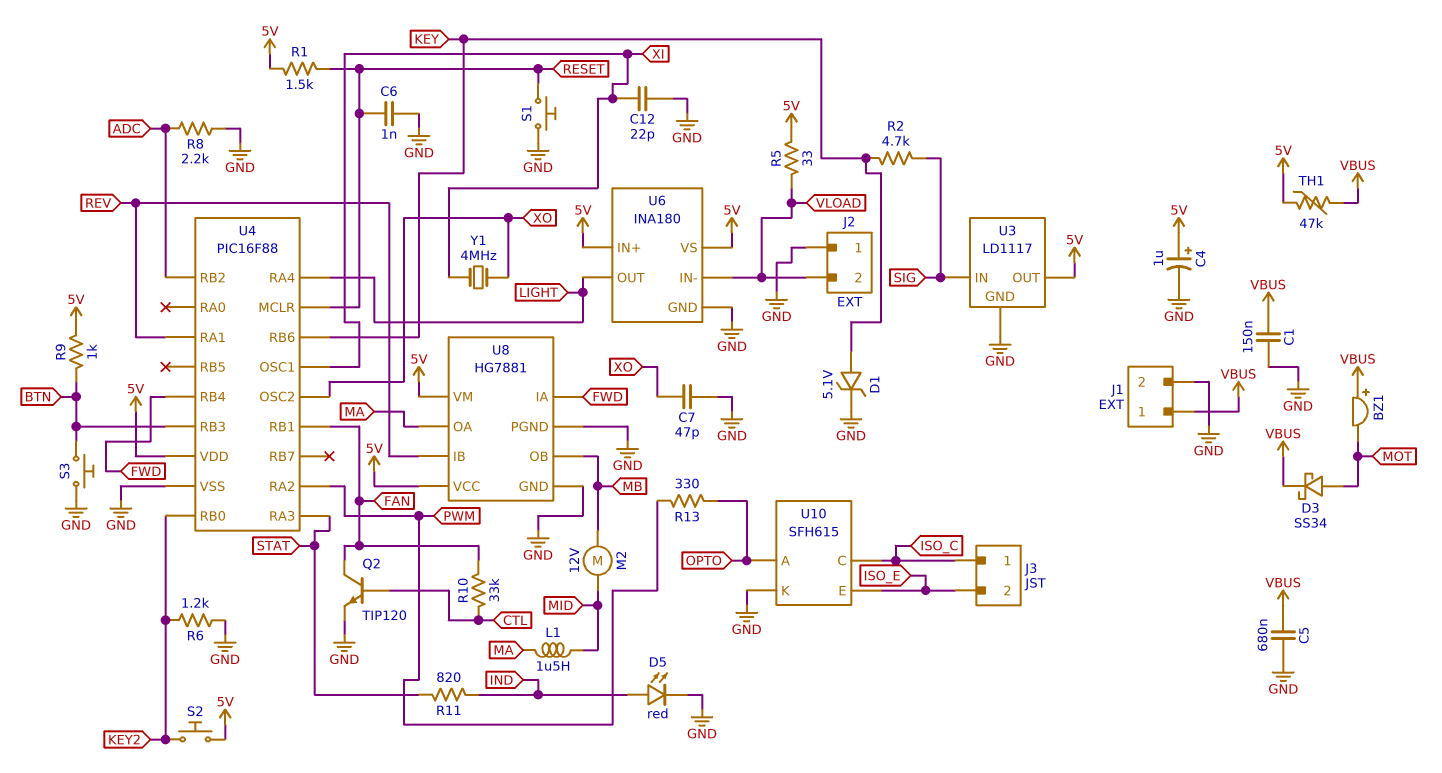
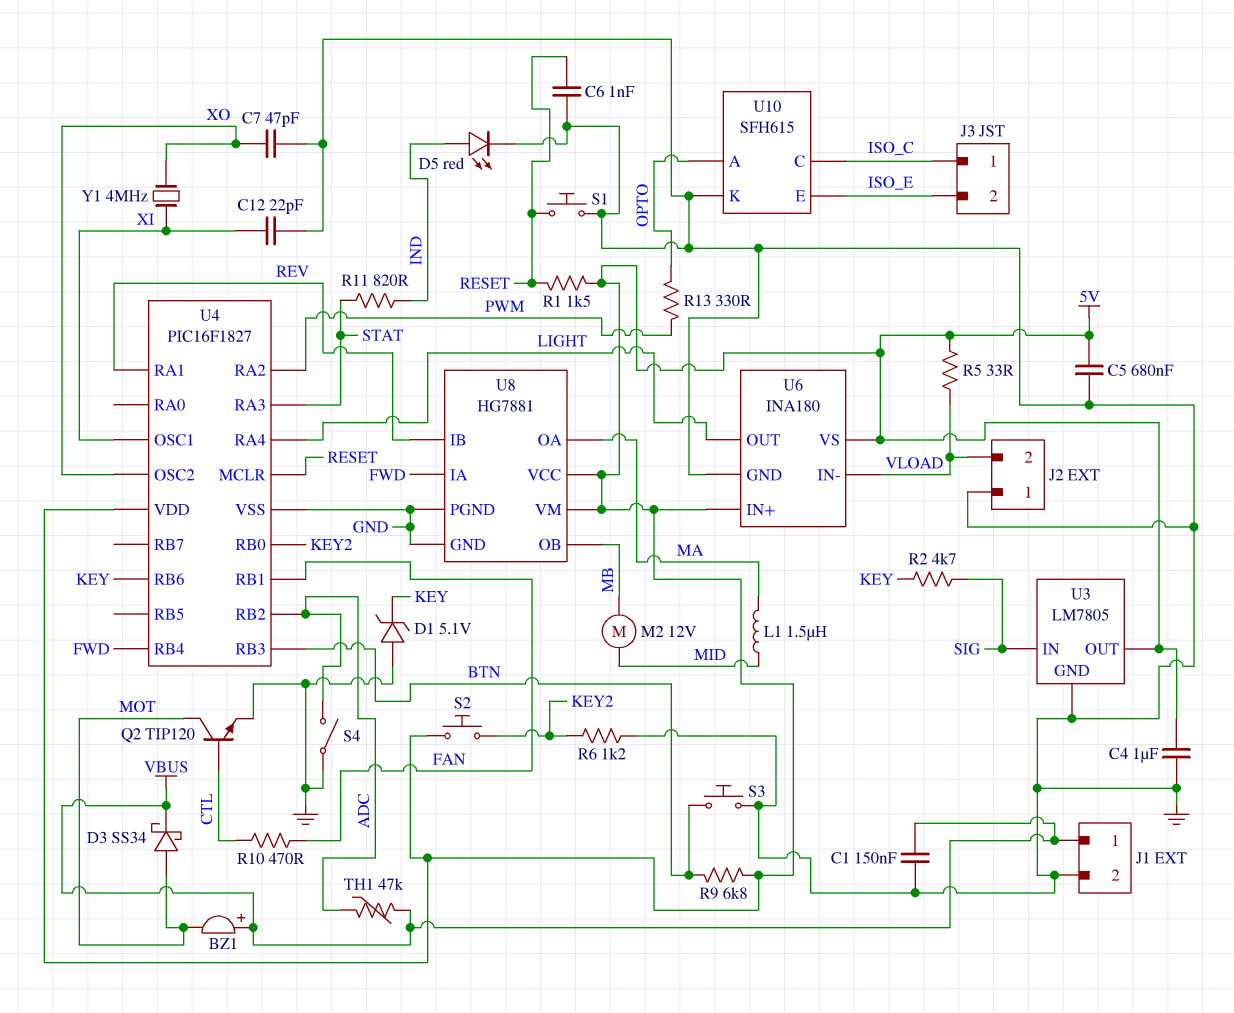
C4: 1uF (plus 5V, minus GND) -> 1uF (5V, GND)
C5: 680nF (GND, VBUS) -> 680nF (5V, GND)
D1: zener 5.1V (A KEY, K GND) -> zener 5.1V (A GND, K KEY)
Q2: NPN TIP120 (B CTL, C FAN, E GND) -> NPN TIP120 (B CTL, C MOT, E GND)
R8: 2.2k (ADC, GND) -> none
R9: 1k (5V, BTN) -> 6.8k (5V, BTN)
R10: 33k (CTL, FAN) -> 470 (CTL, FAN)
S4: none -> switch (ADC, GND)
TH1: 47k (5V, VBUS) -> 47k (ADC, VBUS)
U3: LD1117 -> LM7805
U4: PIC16F88 -> PIC16F1827

